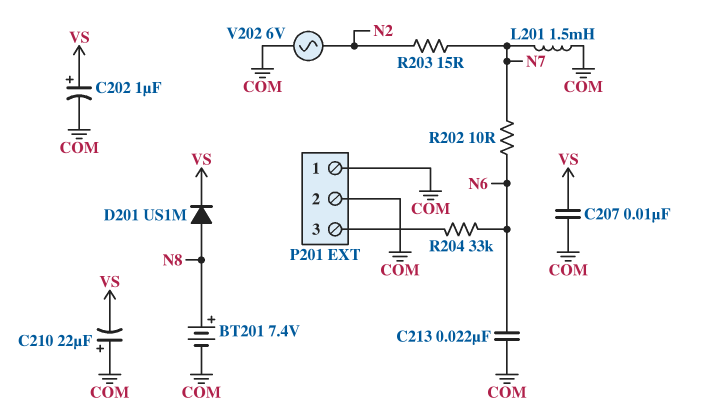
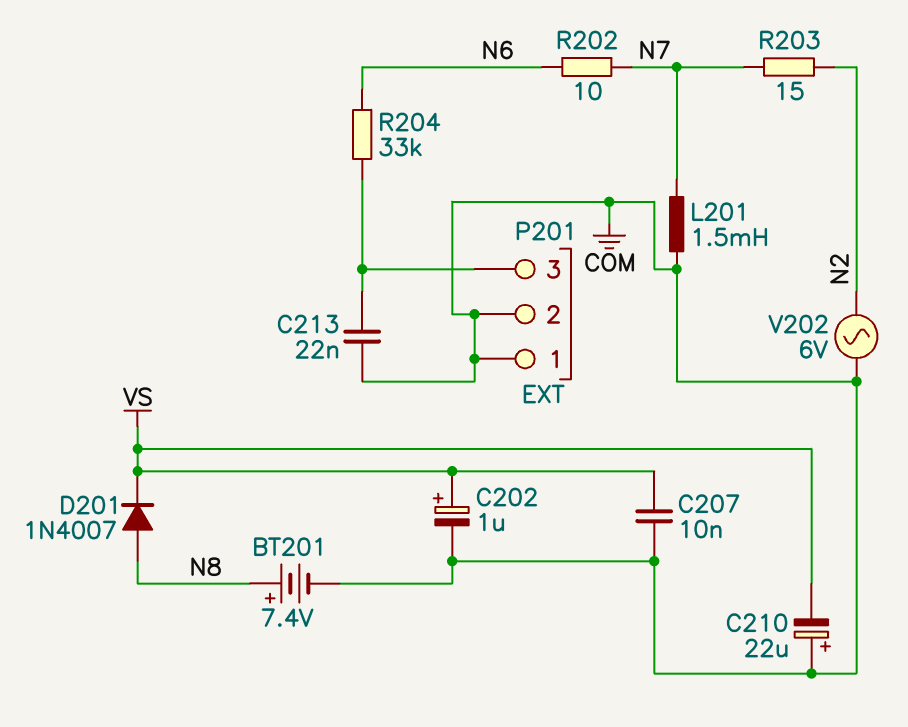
C213: 22nF (COM, N6) -> 22nF (COM, P201/3)
D201: diode US1M (A N8, K VS) -> diode 1N4007 (A N8, K VS)

